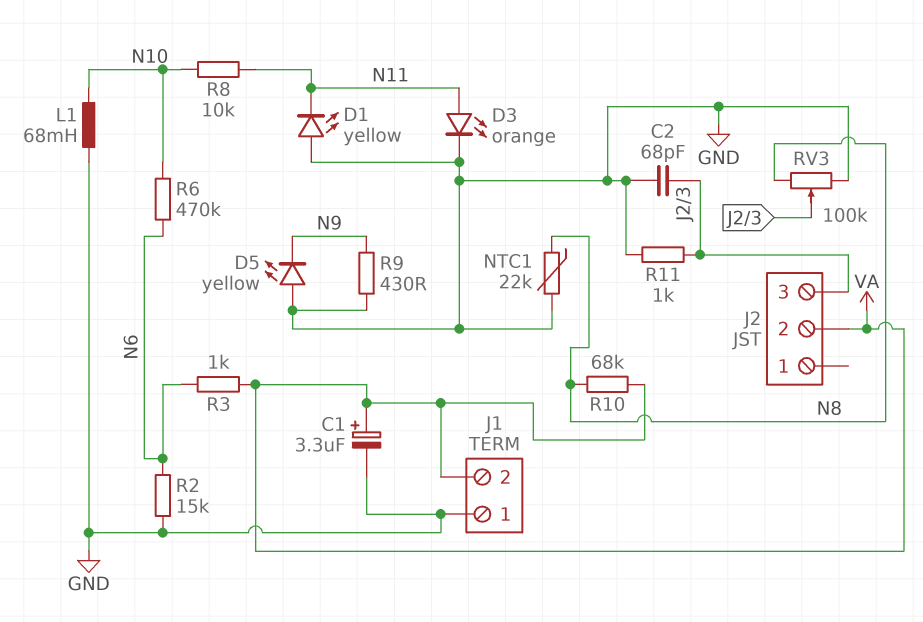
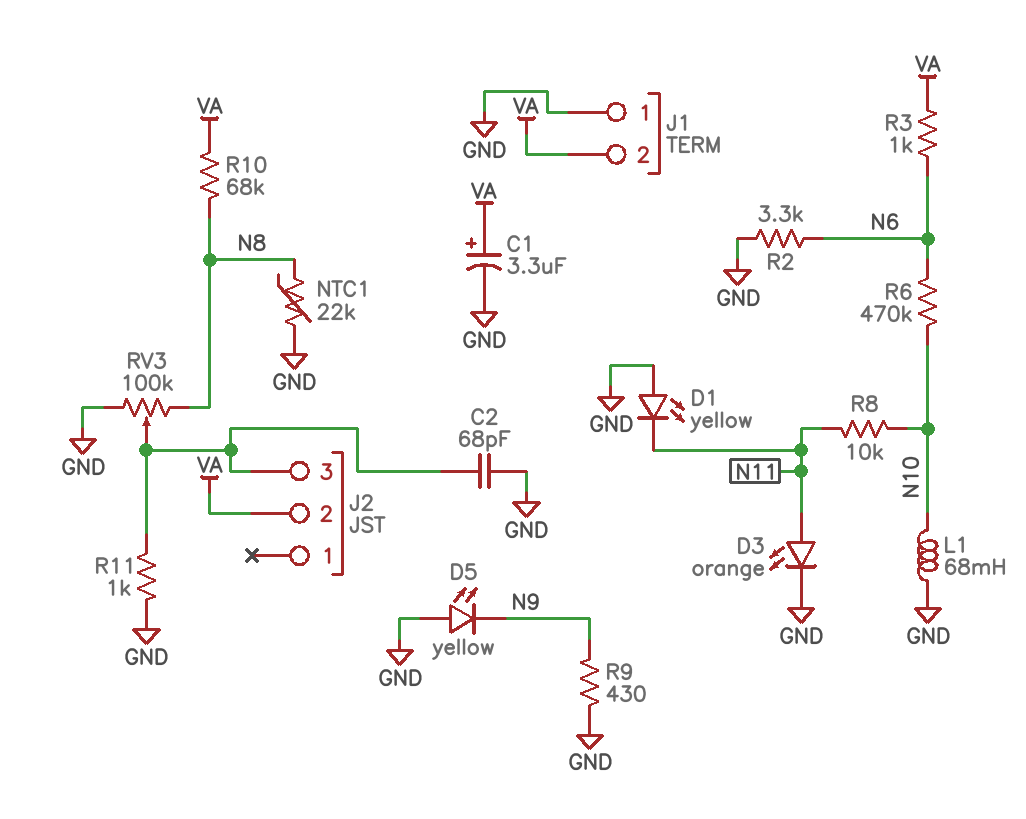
R2: 15k (GND, N6) -> 3.3k (GND, N6)

